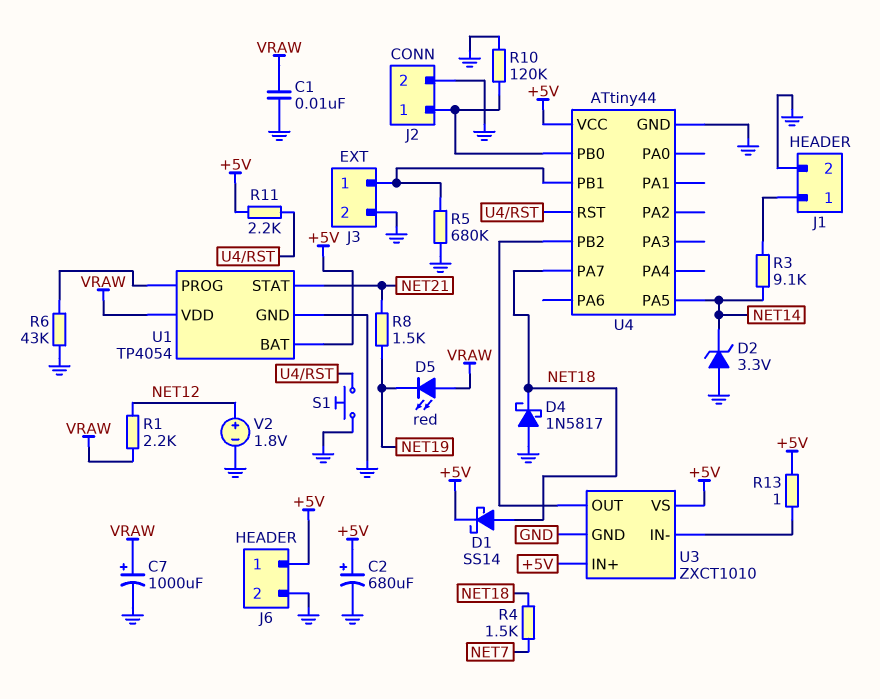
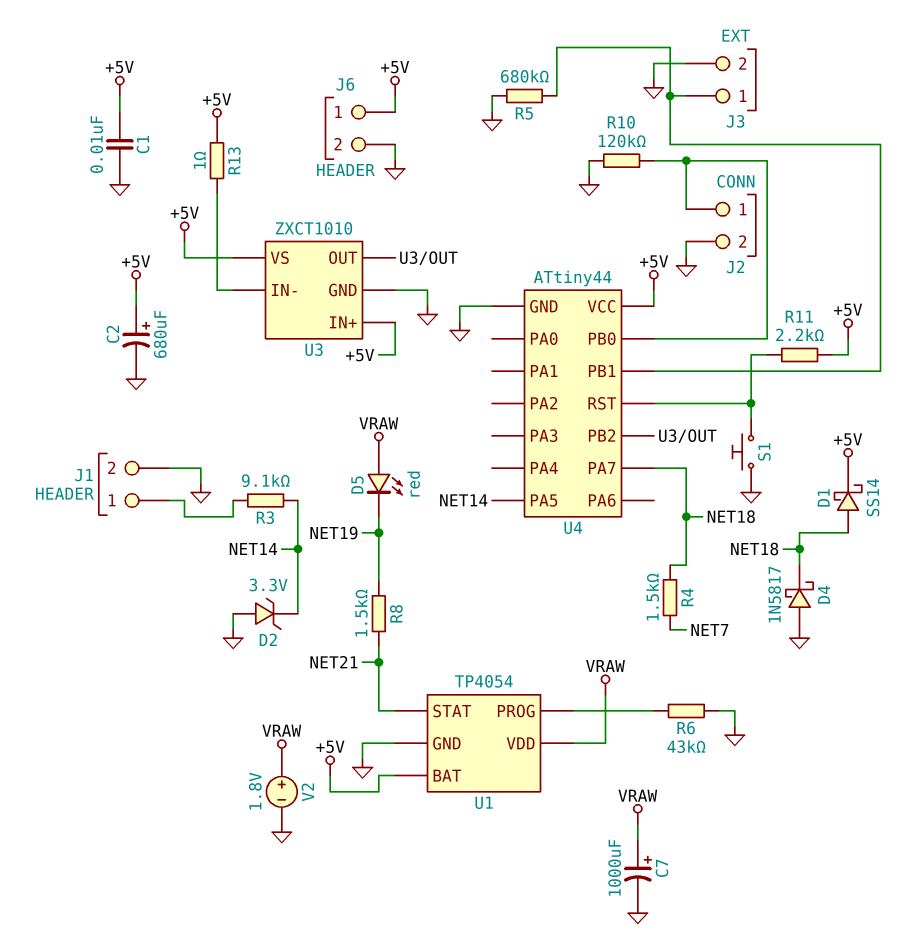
C1: 10nF (GND, VRAW) -> 10nF (+5V, GND)
R1: 2.2k (NET12, VRAW) -> none
V2: 1.8V (plus NET12, minus GND) -> 1.8V (plus VRAW, minus GND)

